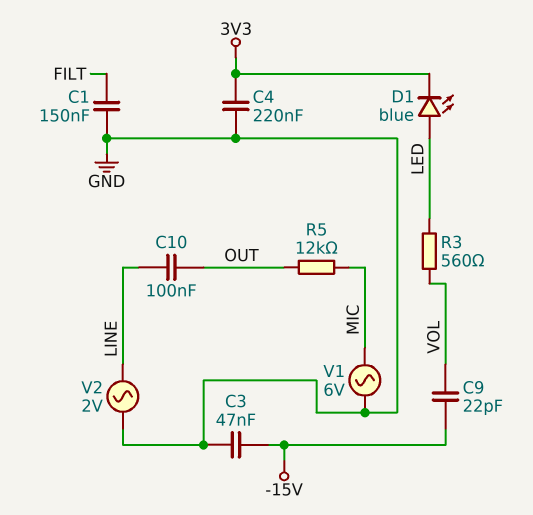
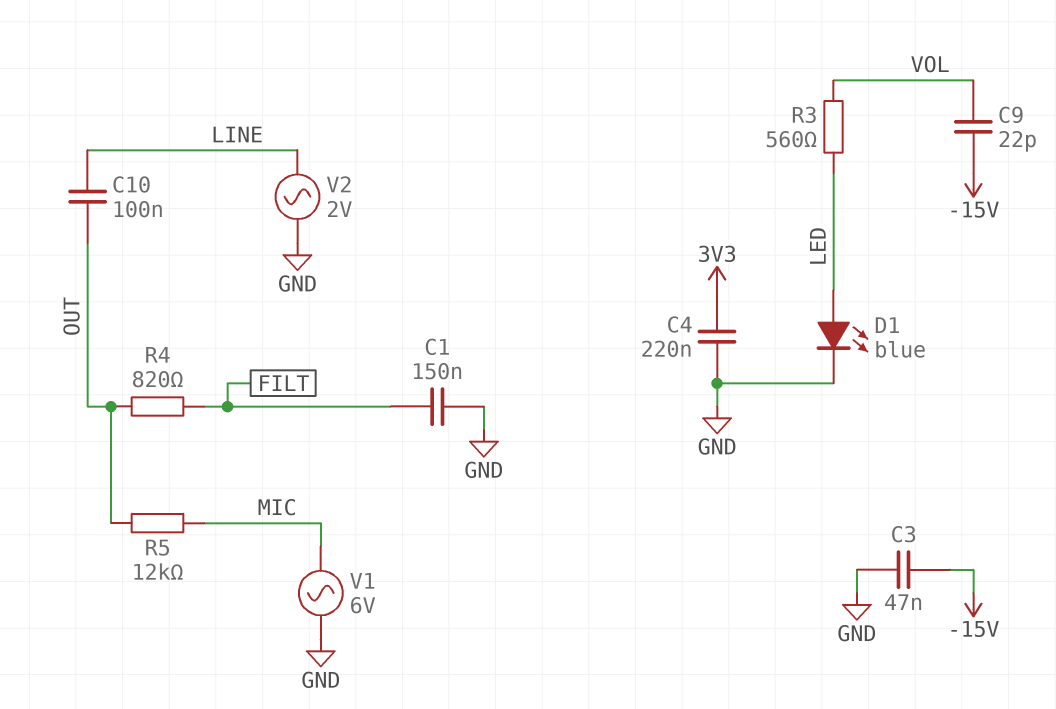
D1: LED blue (A LED, K 3V3) -> LED blue (A LED, K GND)
R4: none -> 820 (FILT, OUT)

